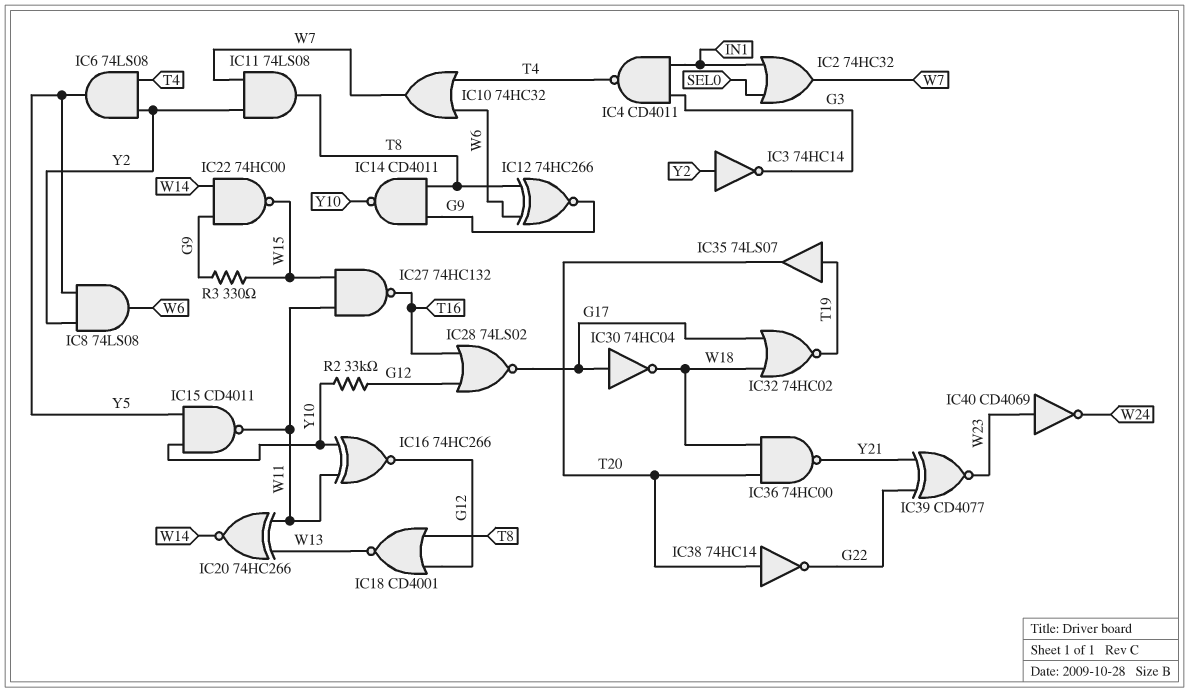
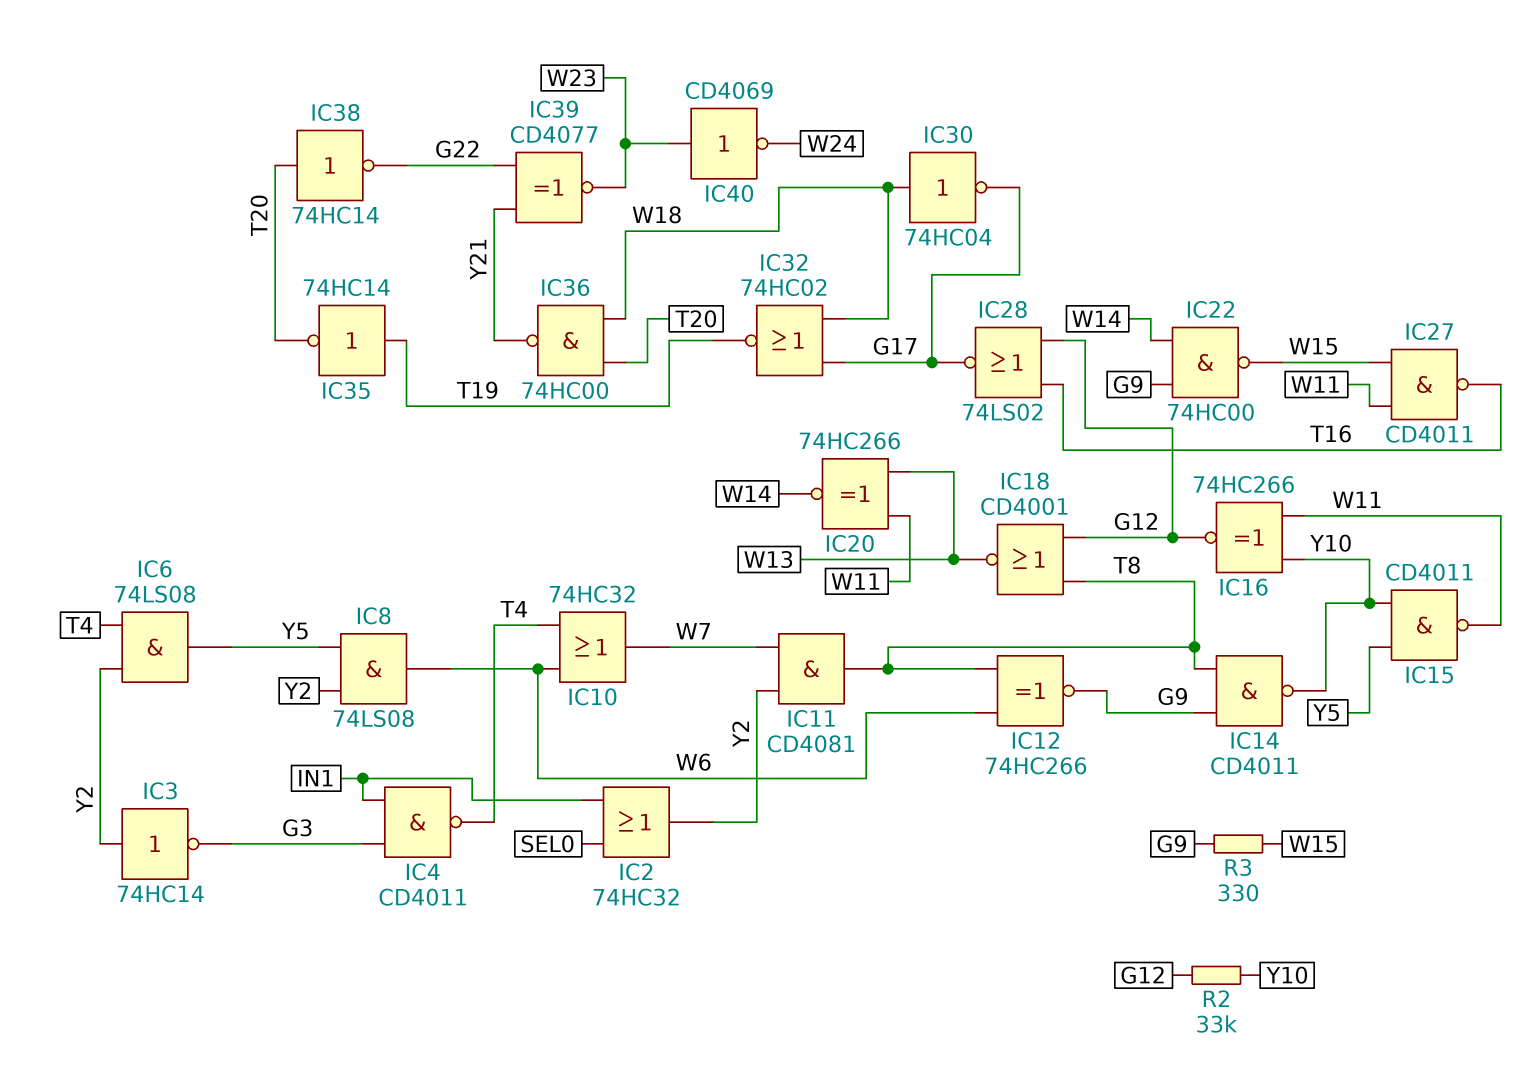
IC2: OR 74HC32 (in IN1, in SEL0, out W7) -> OR 74HC32 (in IN1, in SEL0, out Y2)
IC11: AND 74LS08 (in W7, in Y2, out T8) -> AND CD4081 (in W7, in Y2, out T8)
IC27: NAND 74HC132 (in W11, in W15, out T16) -> NAND CD4011 (in W11, in W15, out T16)
IC30: NOT 74HC04 (in G17, out W18) -> NOT 74HC04 (in W18, out G17)
IC35: buffer 74LS07 (in T19, out T20) -> NOT 74HC14 (in T19, out T20)

